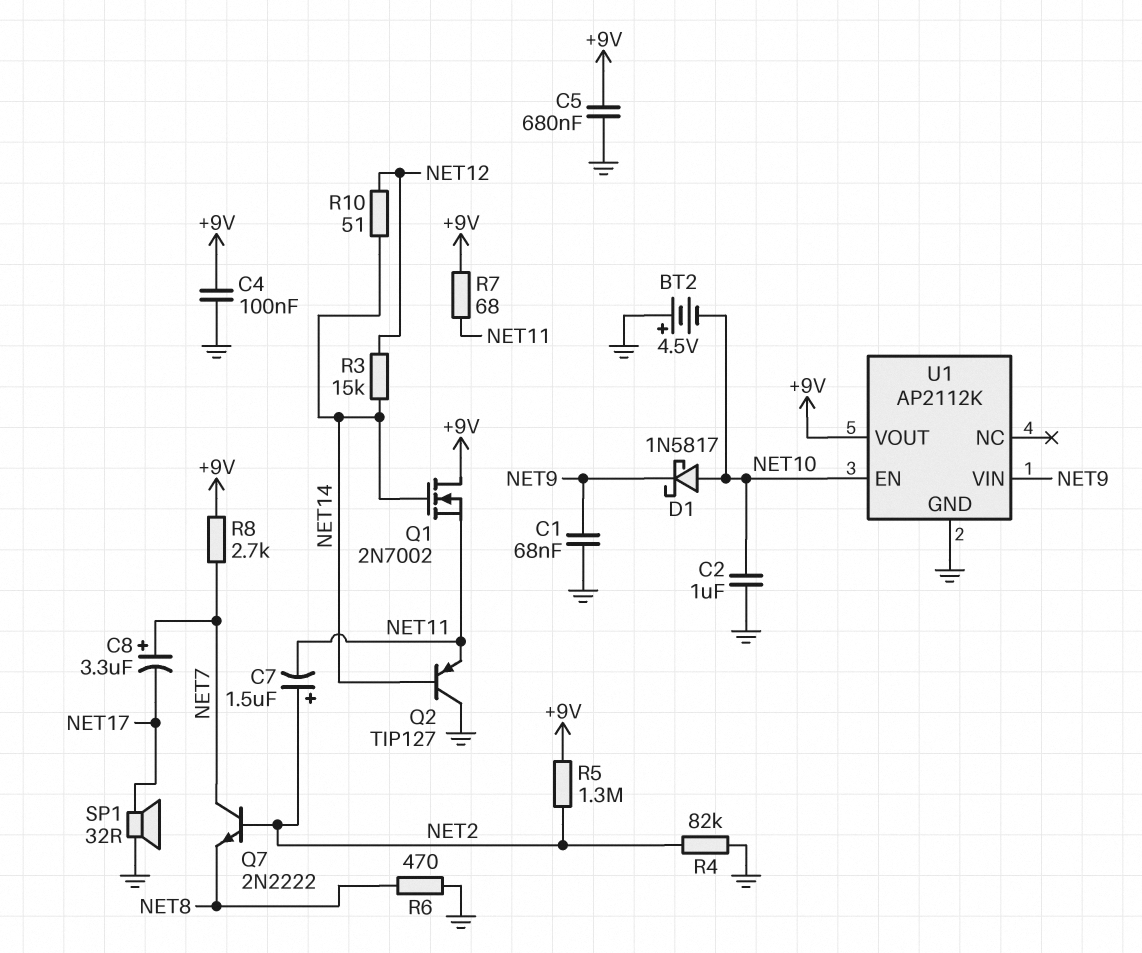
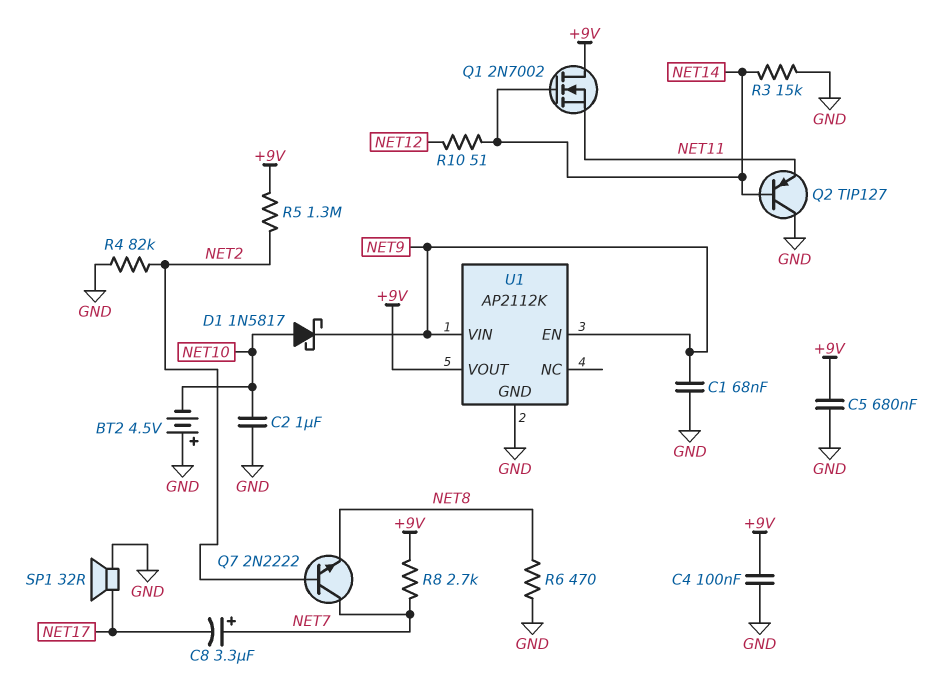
C7: 1.5uF (plus NET2, minus NET11) -> none
R3: 15k (NET12, NET14) -> 15k (GND, NET14)
R7: 68 (+9V, NET11) -> none
U1 pin EN: NET10 -> NET9

